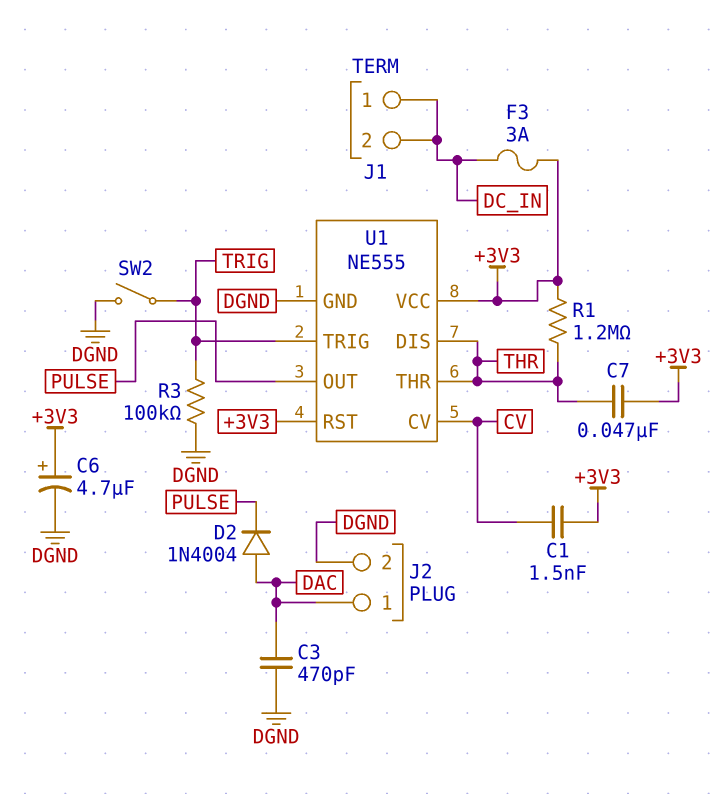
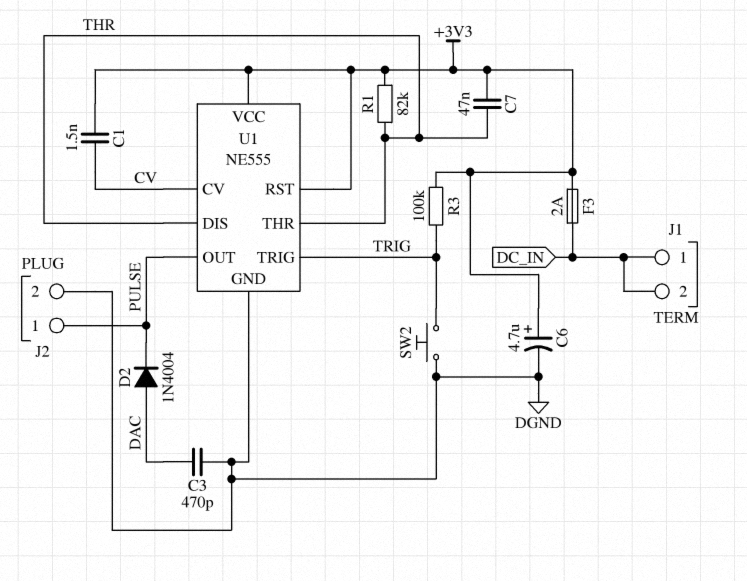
F3: 3A (+3V3, DC_IN) -> 2A (+3V3, DC_IN)
J2 pin 1: DAC -> PULSE
R1: 1.2M (+3V3, THR) -> 82k (+3V3, THR)
R3: 100k (DGND, TRIG) -> 100k (+3V3, TRIG)
SW2: switch (DGND, TRIG) -> button (DGND, TRIG)

